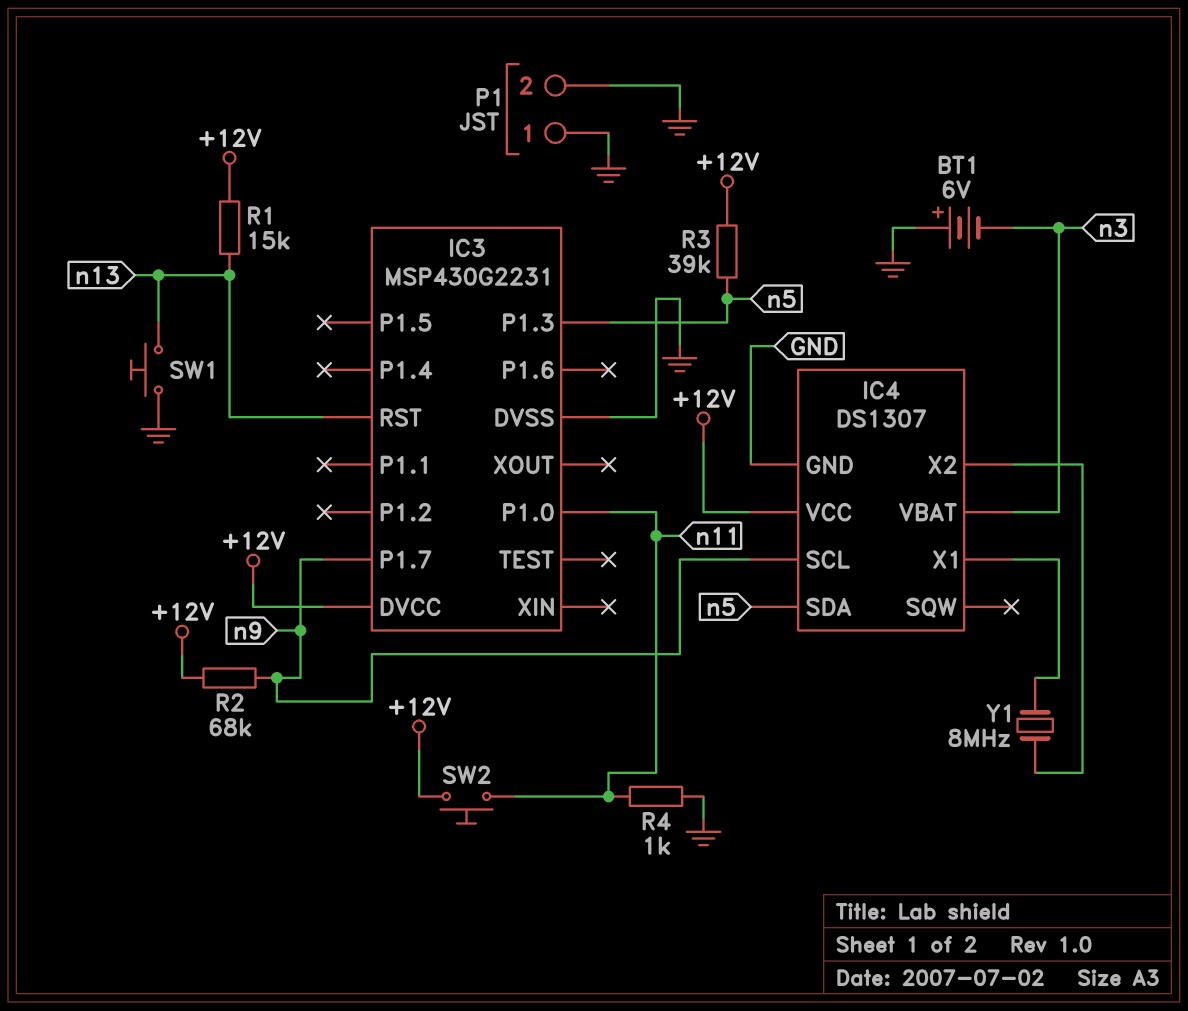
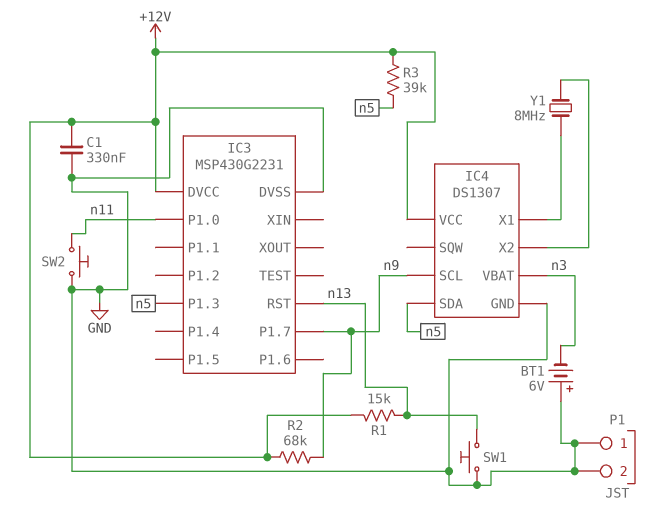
C1: none -> 330nF (+12V, GND)
R4: 1k (GND, n11) -> none
SW2: button (+12V, n11) -> button (GND, n11)

